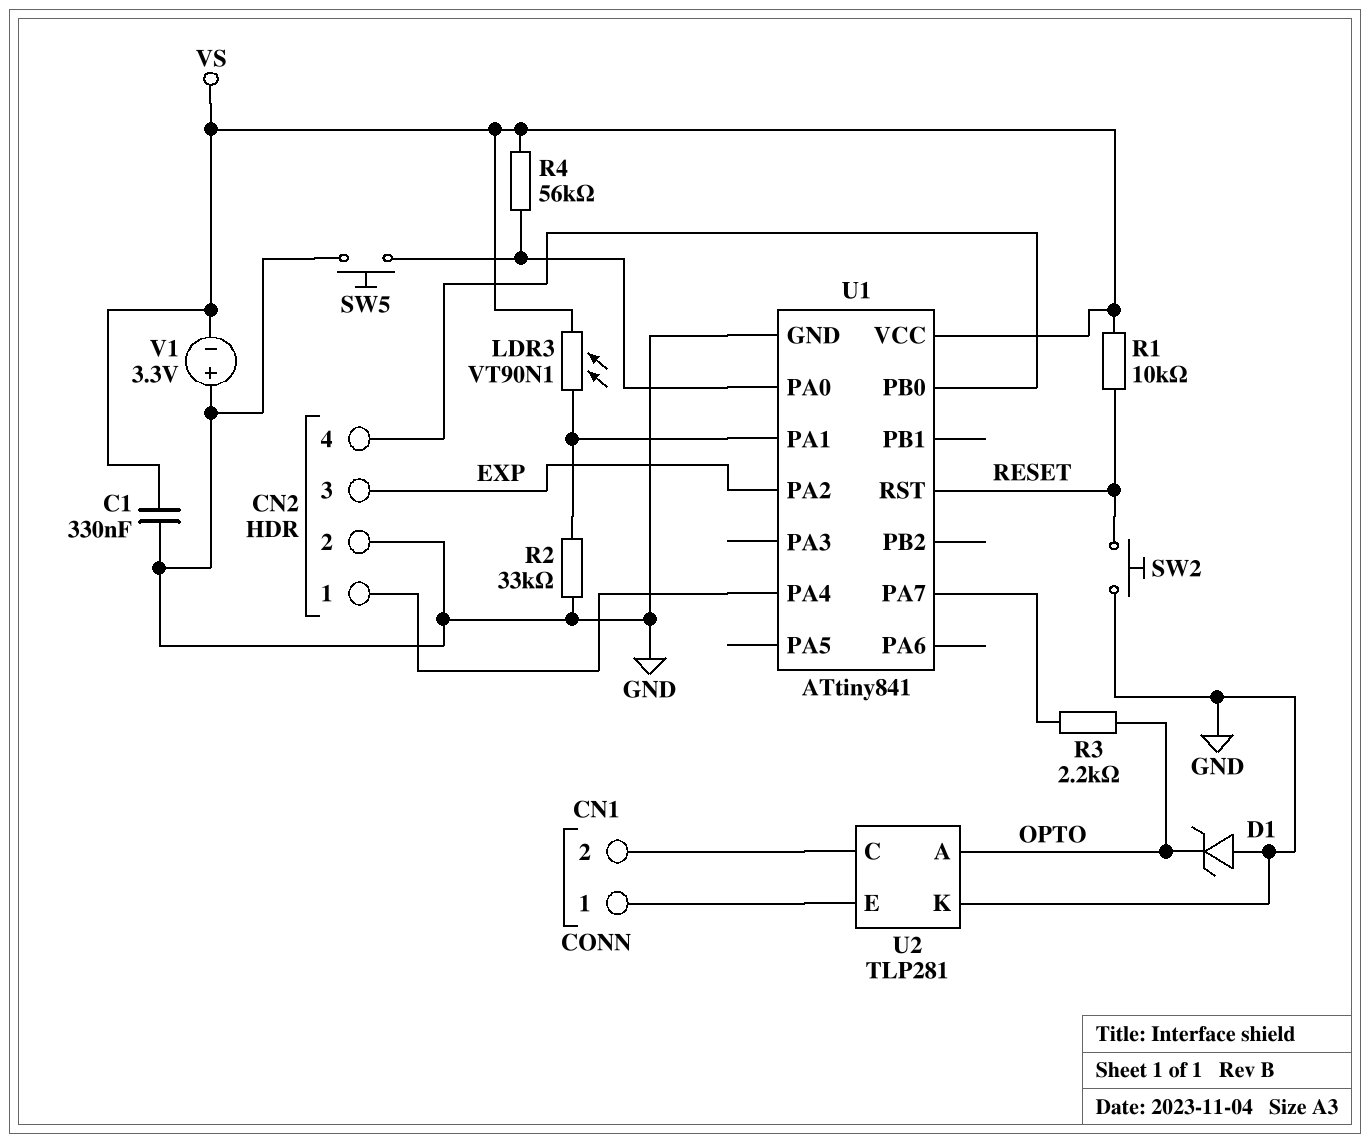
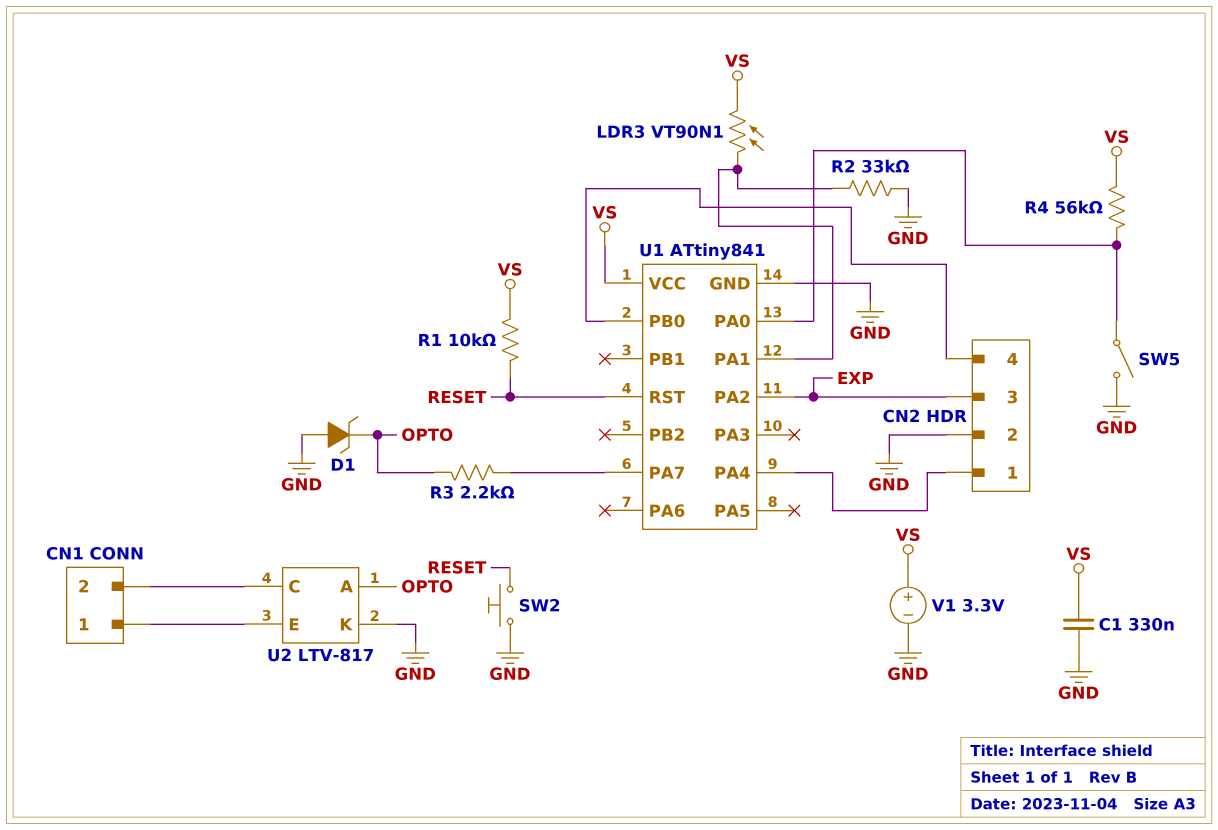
SW5: button (GND, U1/PA0) -> switch (GND, U1/PA0)
U2: TLP281 -> LTV-817
V1: 3.3V (plus GND, minus VS) -> 3.3V (plus VS, minus GND)

